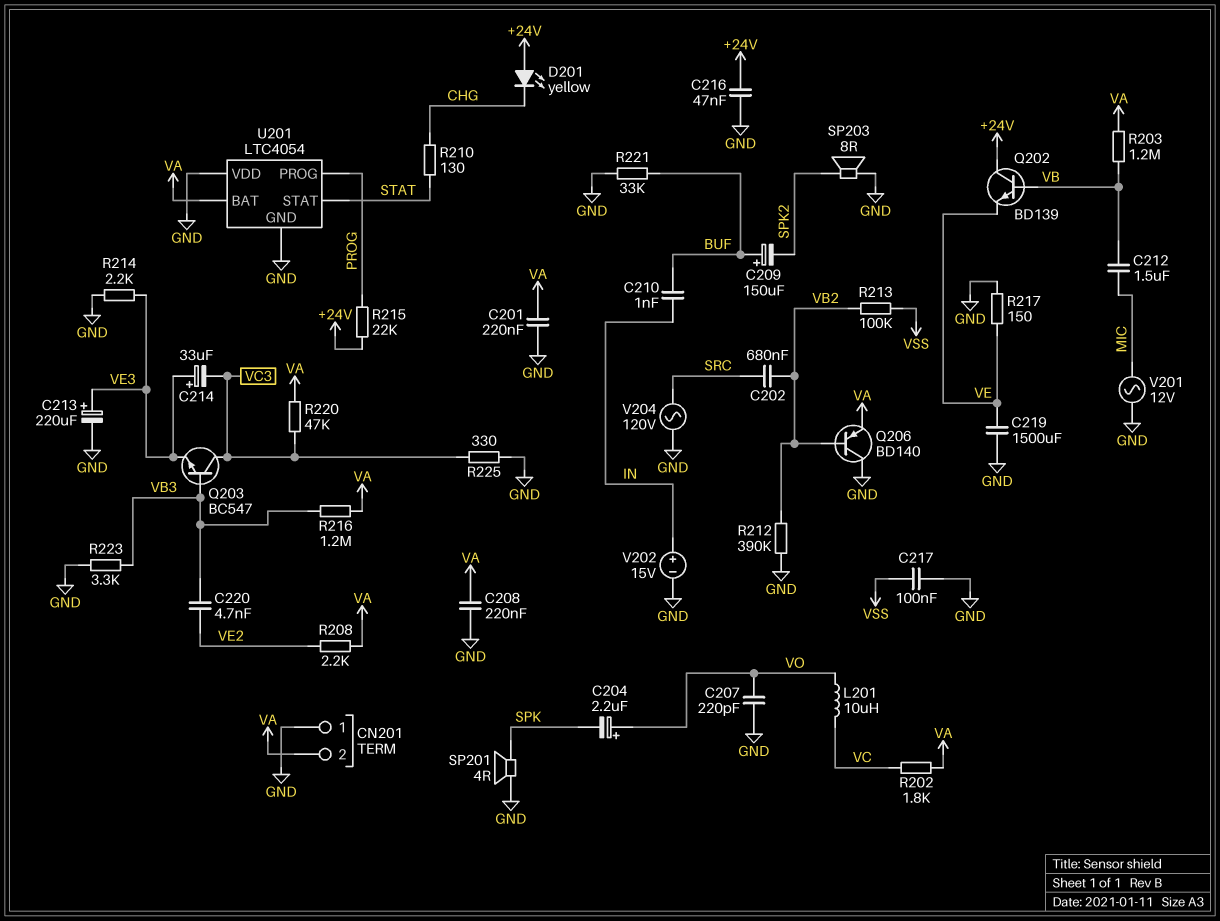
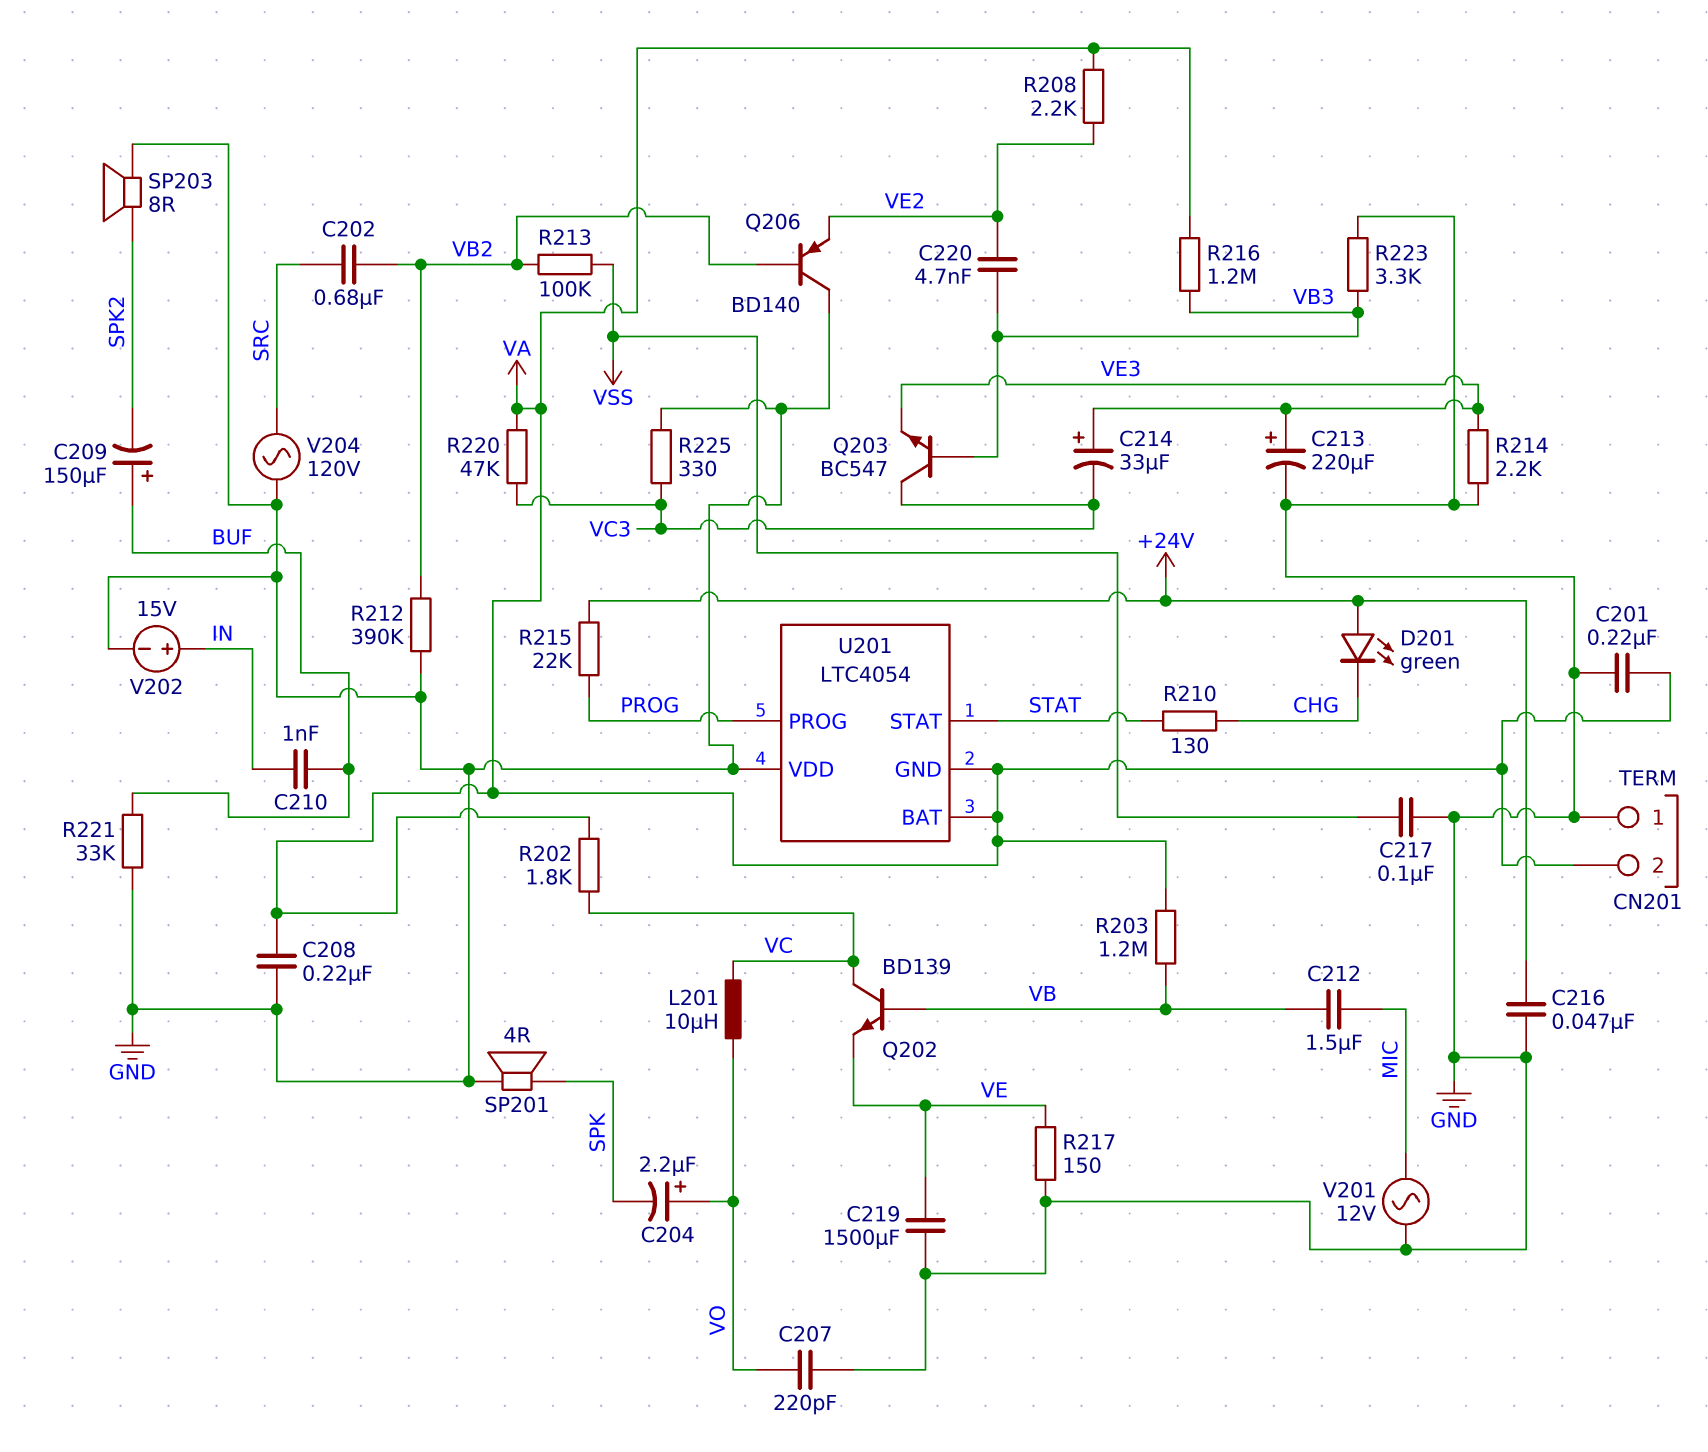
D201: LED yellow (A +24V, K CHG) -> LED green (A +24V, K CHG)
Q202: NPN BD139 (B VB, C +24V, E VE) -> NPN BD139 (B VB, C VC, E VE)
Q206: PNP BD140 (B VB2, C GND, E VA) -> PNP BD140 (B VB2, C GND, E VE2)
U201 pin GND: GND -> VA

